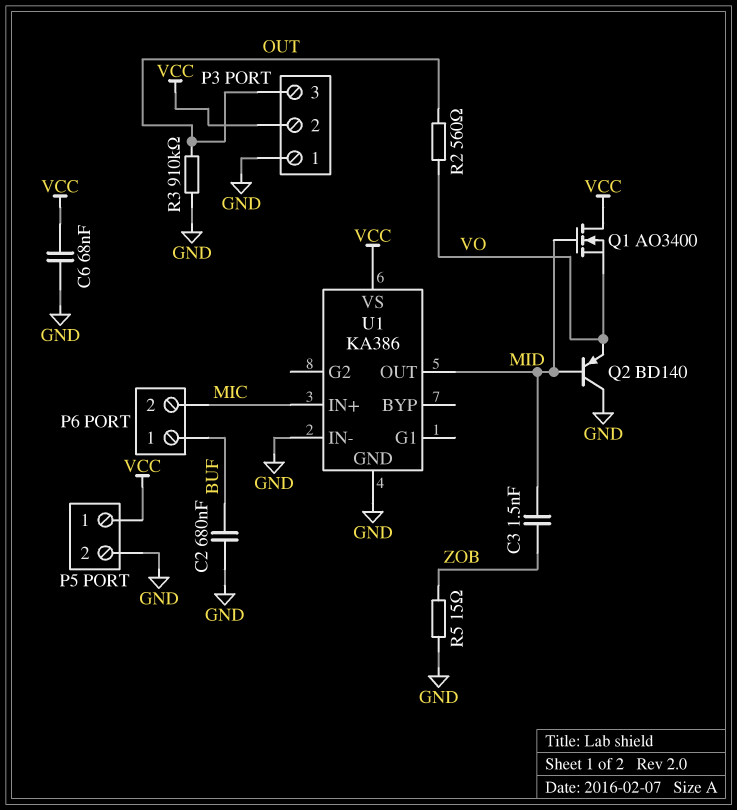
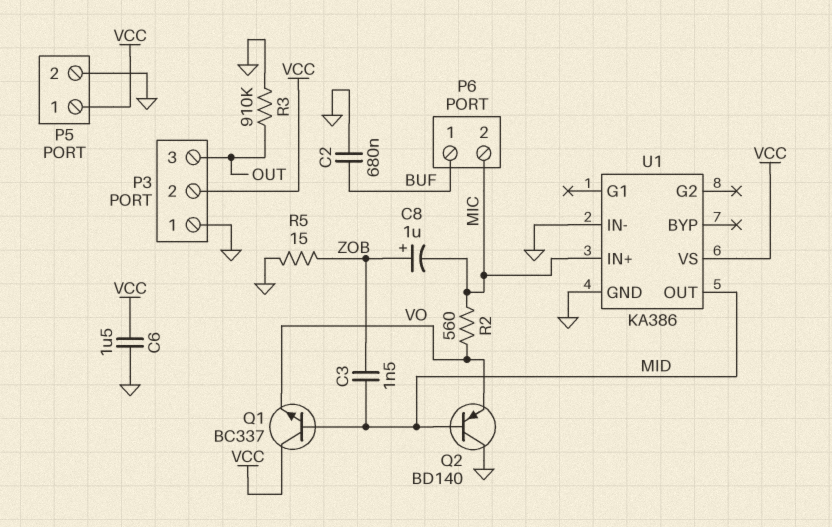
C6: 68nF (GND, VCC) -> 1.5uF (GND, VCC)
C8: none -> 1uF (plus ZOB, minus MIC)
Q1: NMOS AO3400 (G MID, D VCC, S VO) -> NPN BC337 (B MID, C VCC, E VO)
R2: 560 (OUT, VO) -> 560 (MIC, VO)

